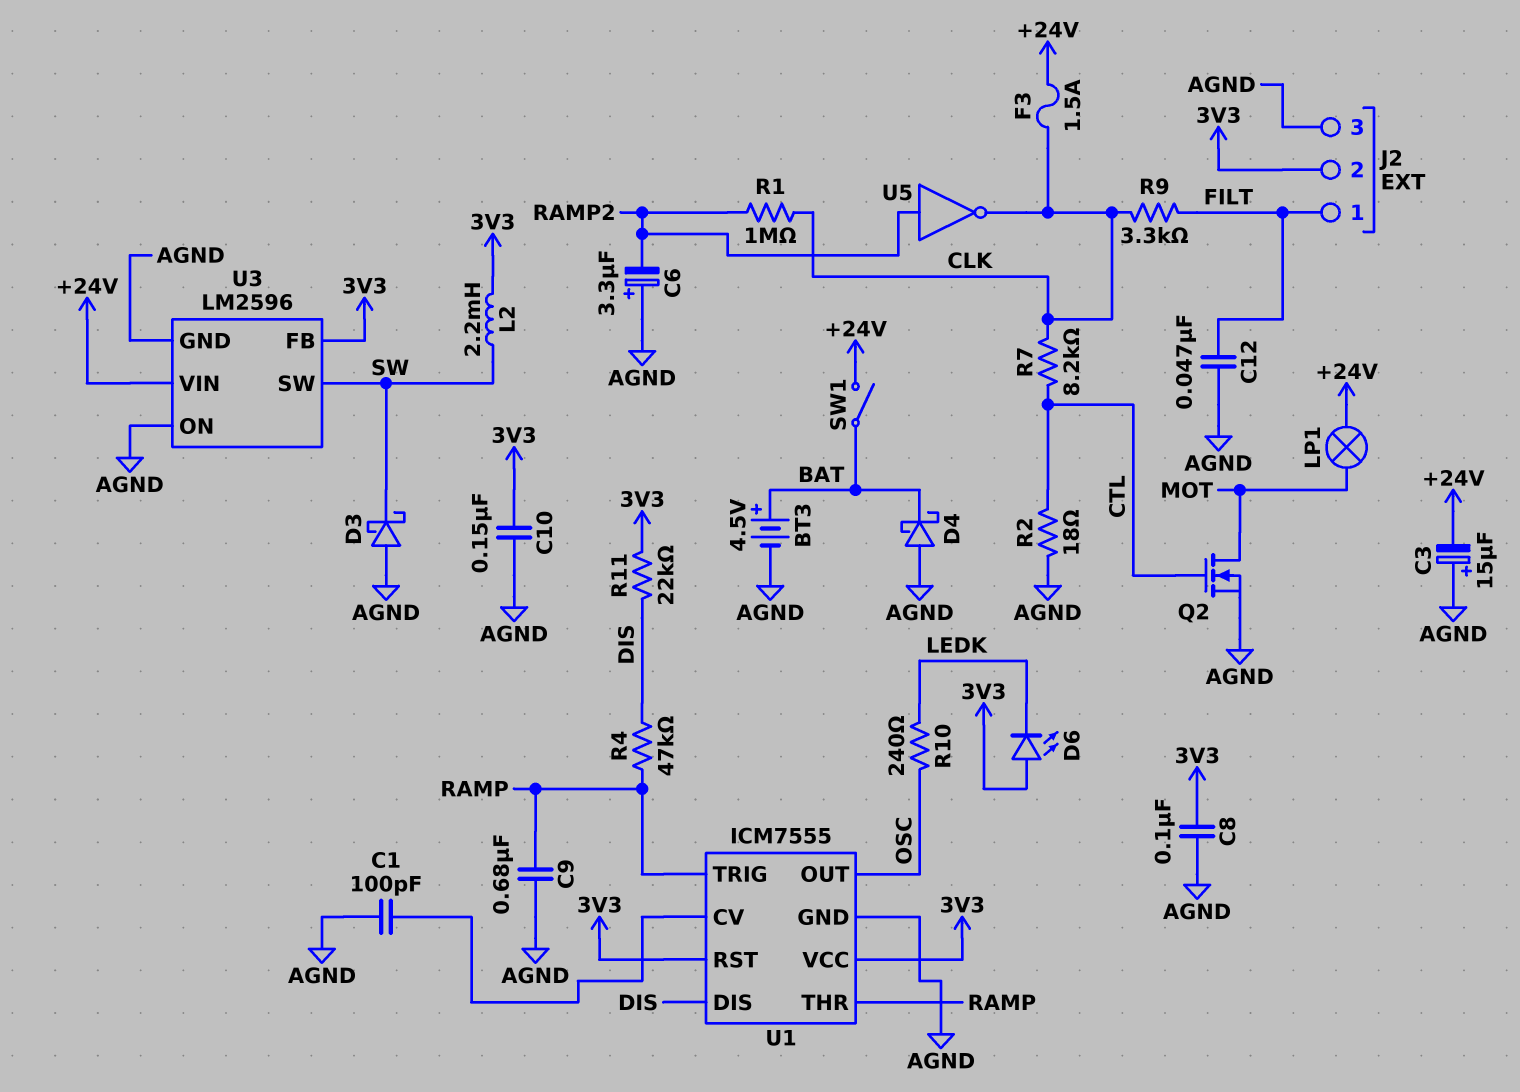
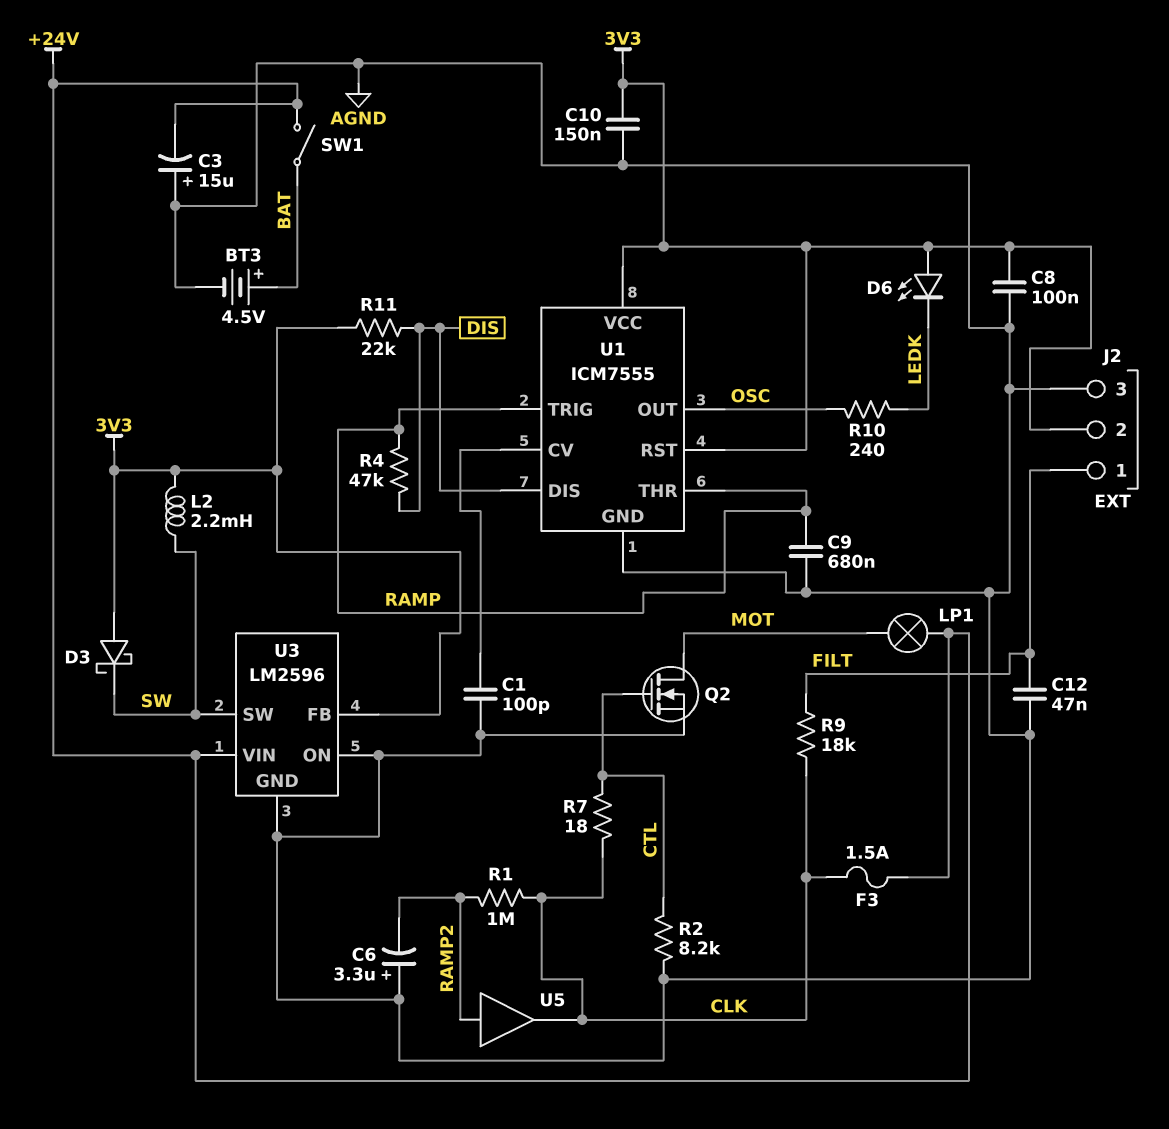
D3: schottky (A AGND, K SW) -> schottky (A 3V3, K SW)
D4: schottky (A AGND, K BAT) -> none
R2: 18 (AGND, CTL) -> 8.2k (AGND, CTL)
R7: 8.2k (CLK, CTL) -> 18 (CLK, CTL)
R9: 3.3k (CLK, FILT) -> 18k (CLK, FILT)
U5: NOT (in RAMP2, out CLK) -> buffer (in RAMP2, out CLK)

